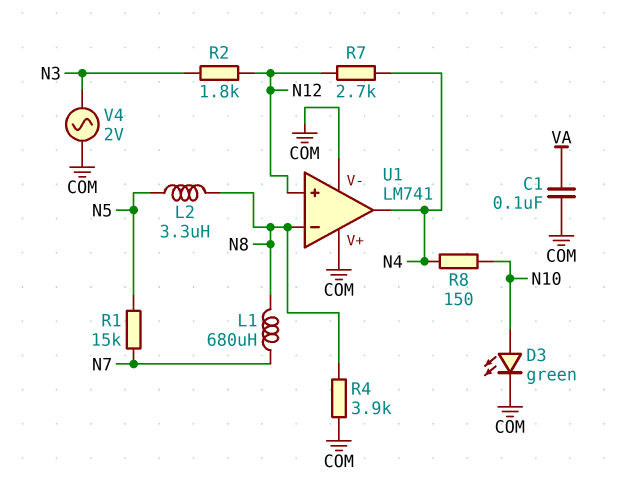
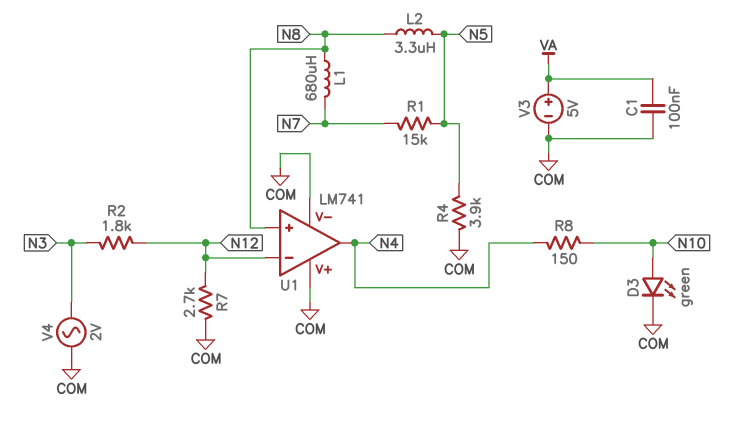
R4: 3.9k (COM, N8) -> 3.9k (COM, N5)
R7: 2.7k (N4, N12) -> 2.7k (COM, N12)
U1 pin in+: N12 -> N8
U1 pin in-: N8 -> N12
V3: none -> 5V (plus VA, minus COM)

